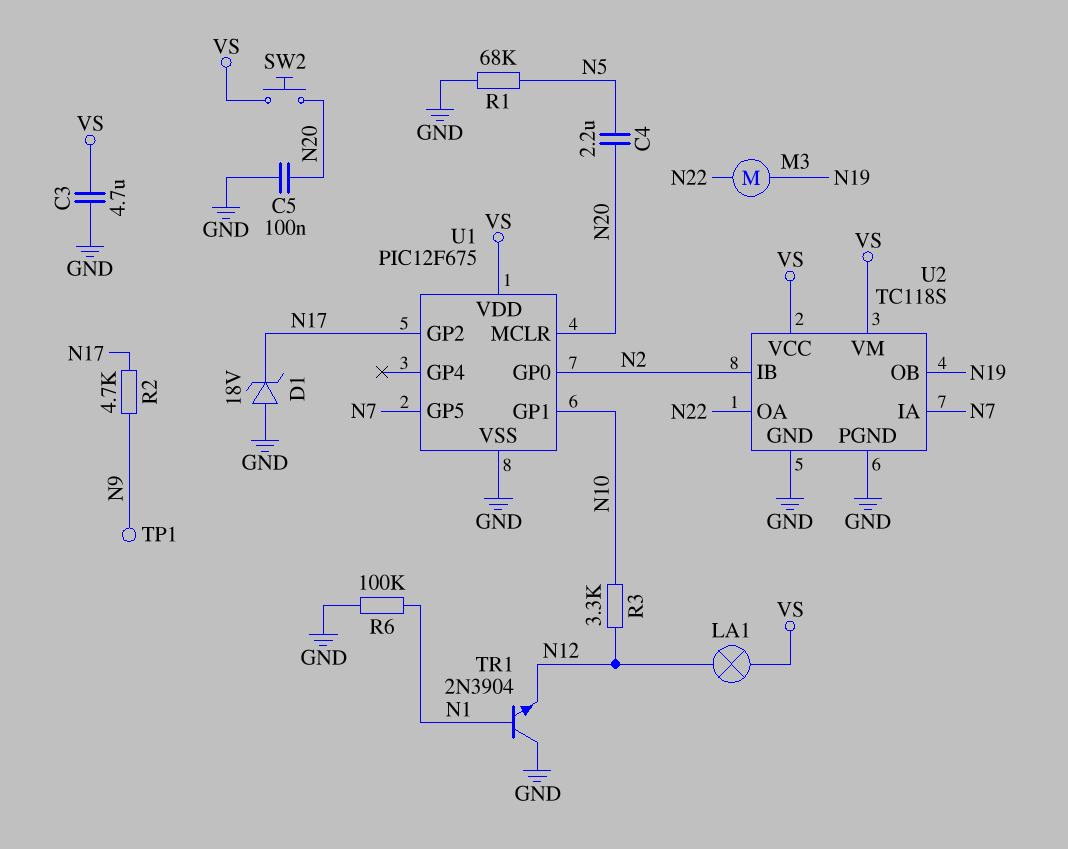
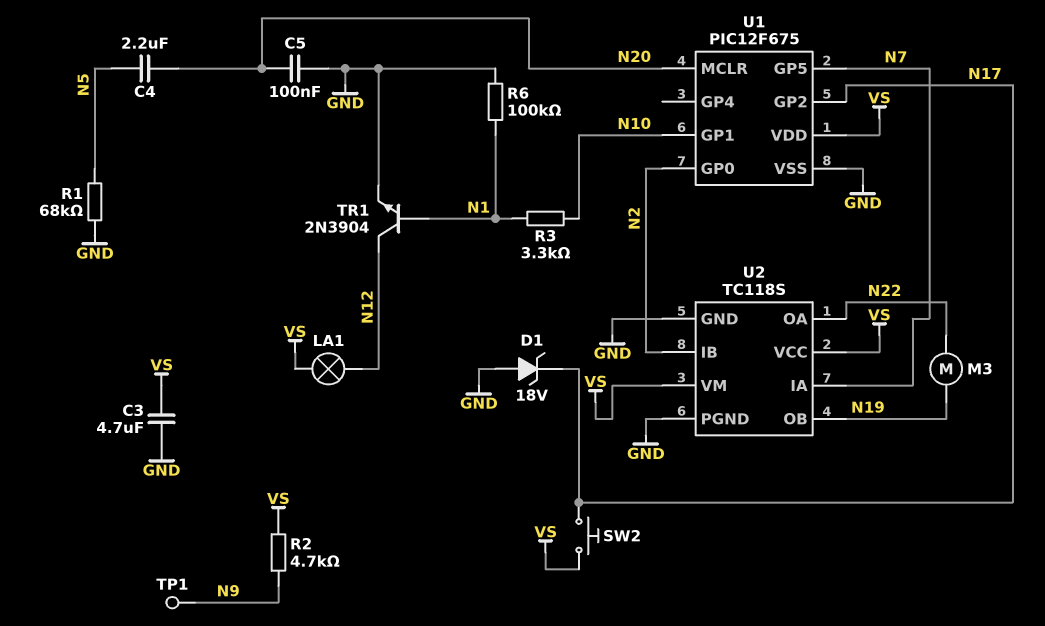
R2: 4.7k (N9, N17) -> 4.7k (N9, VS)
R3: 3.3k (N10, N12) -> 3.3k (N1, N10)
SW2: button (N20, VS) -> button (N17, VS)
TR1: NPN 2N3904 (B N1, C GND, E N12) -> NPN 2N3904 (B N1, C N12, E GND)

